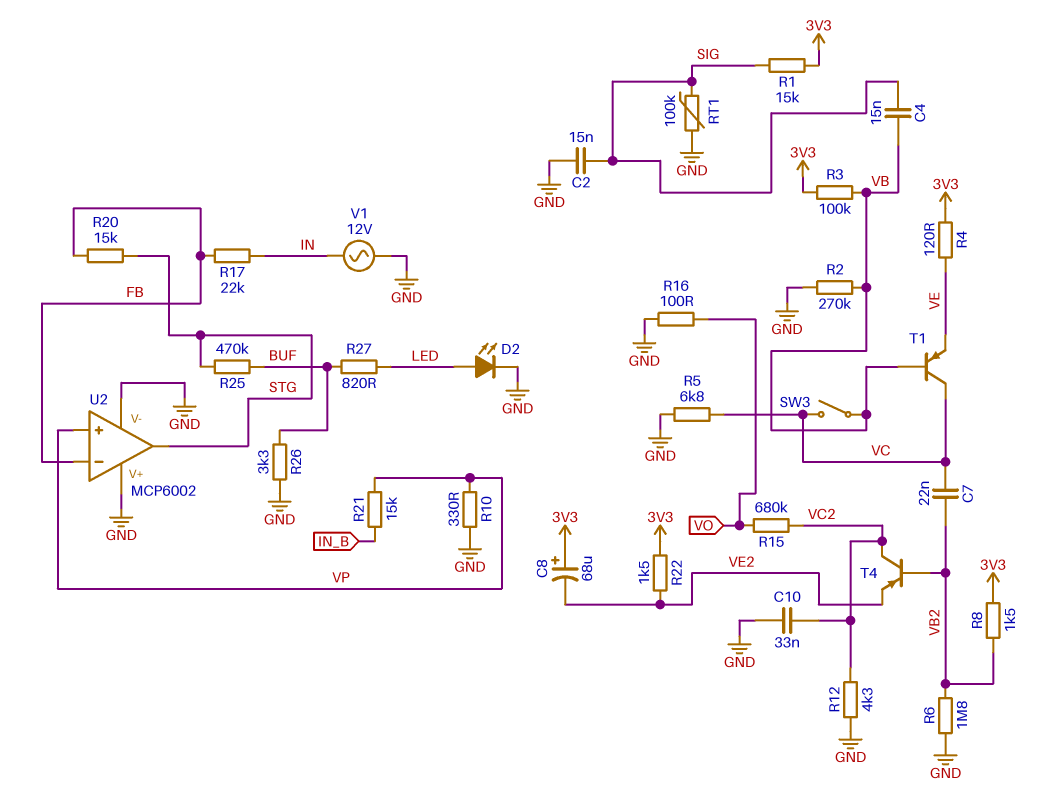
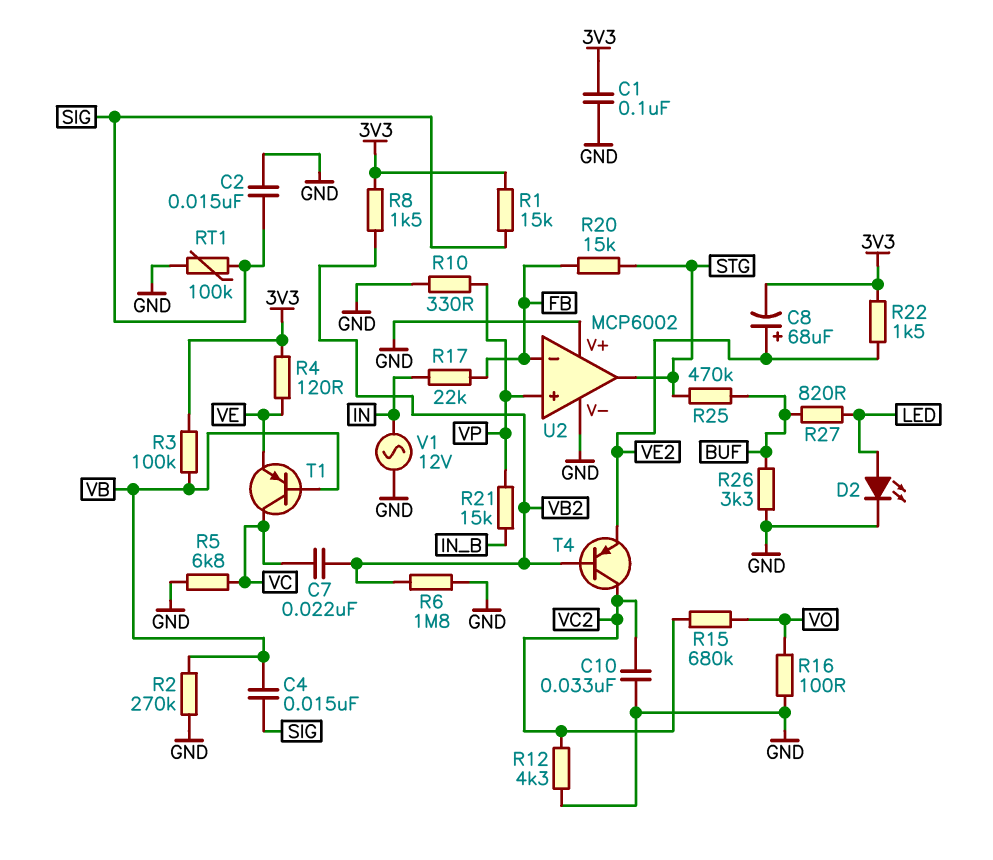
C1: none -> 100nF (3V3, GND)
C8: 68uF (plus 3V3, minus VE2) -> 68uF (plus VE2, minus 3V3)
SW3: switch (VB, VC) -> none

